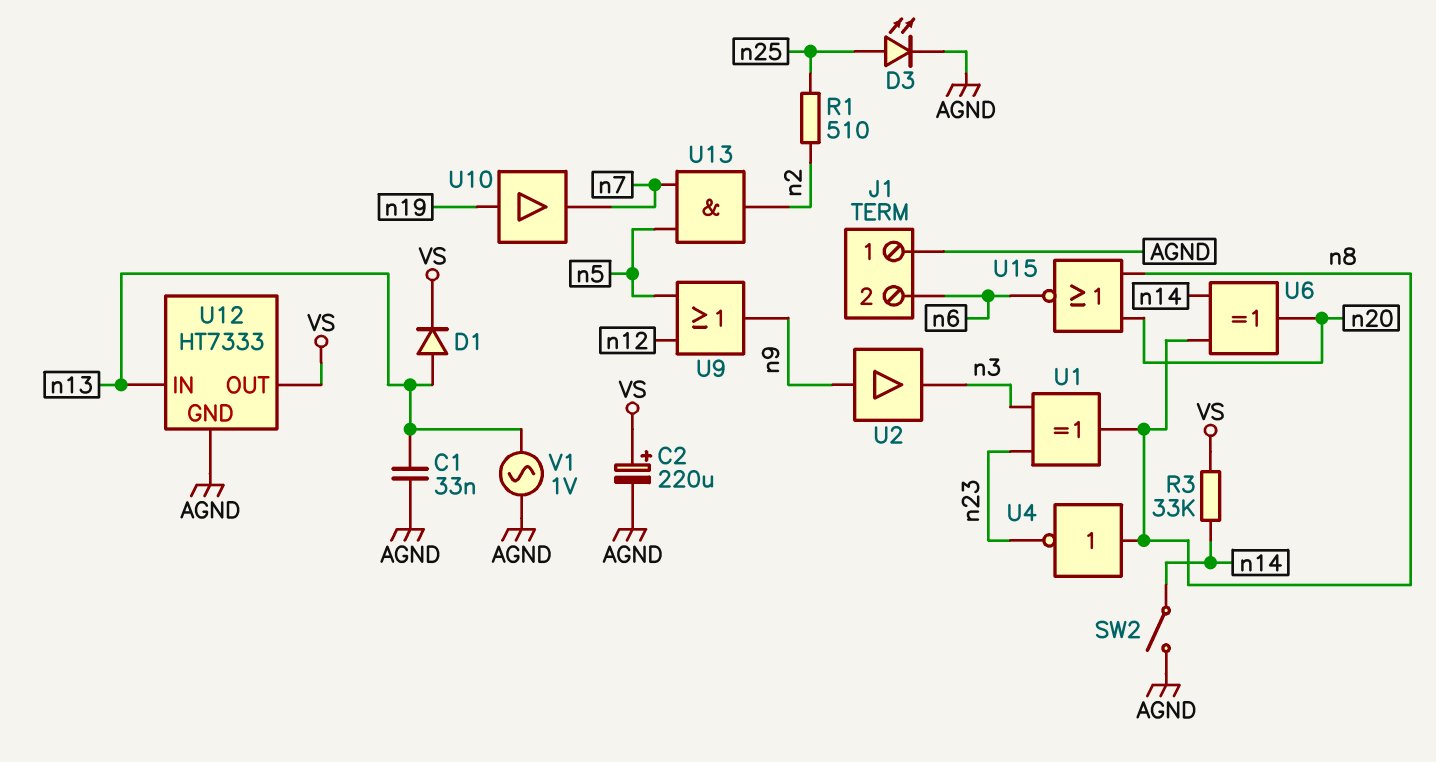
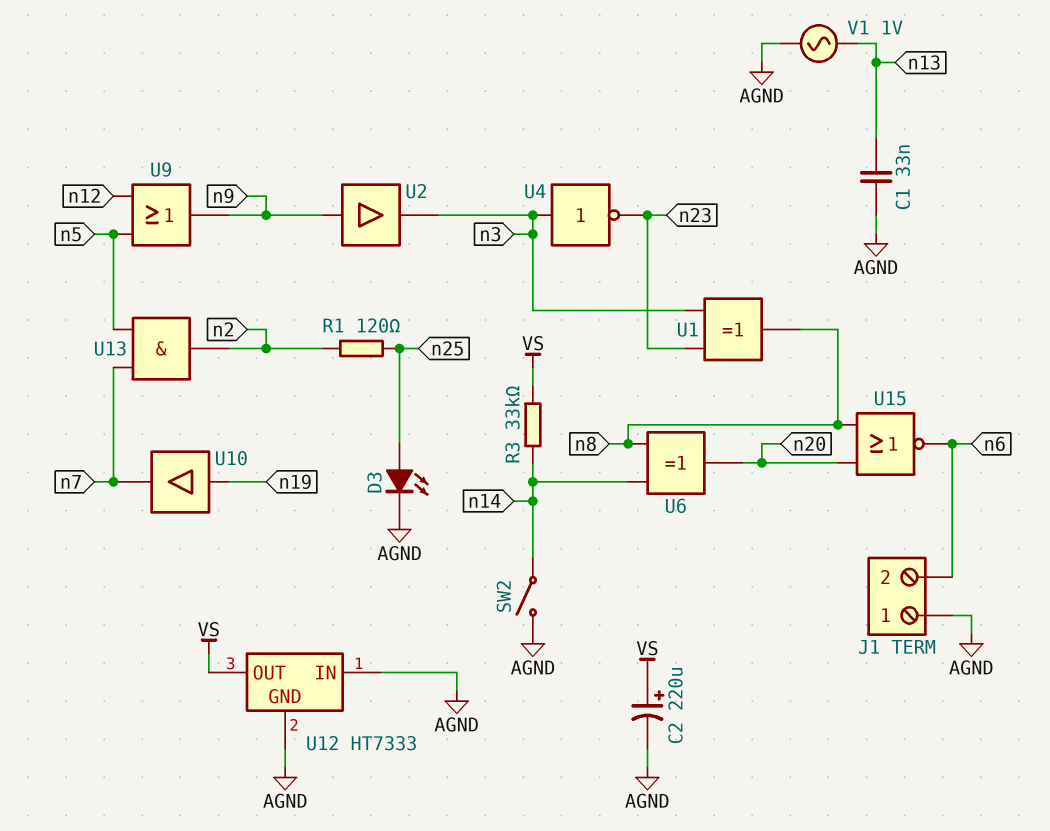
D1: diode (A n13, K VS) -> none
R1: 510 (n2, n25) -> 120 (n2, n25)
U4: NOT (in n8, out n23) -> NOT (in n3, out n23)
U12 pin IN: n13 -> AGND

